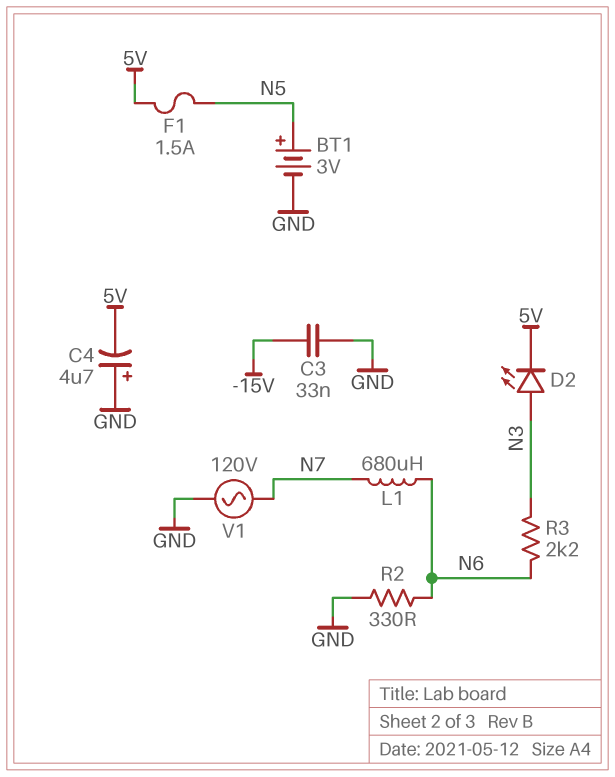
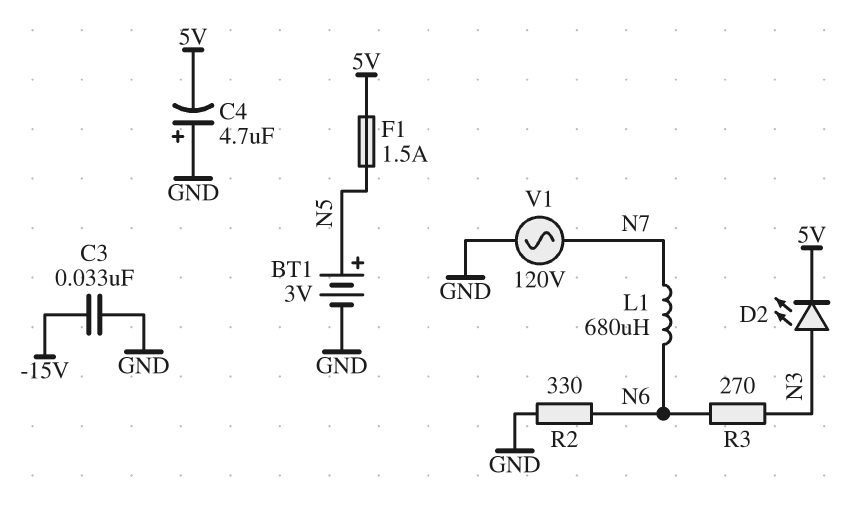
R3: 2.2k (N3, N6) -> 270 (N3, N6)

